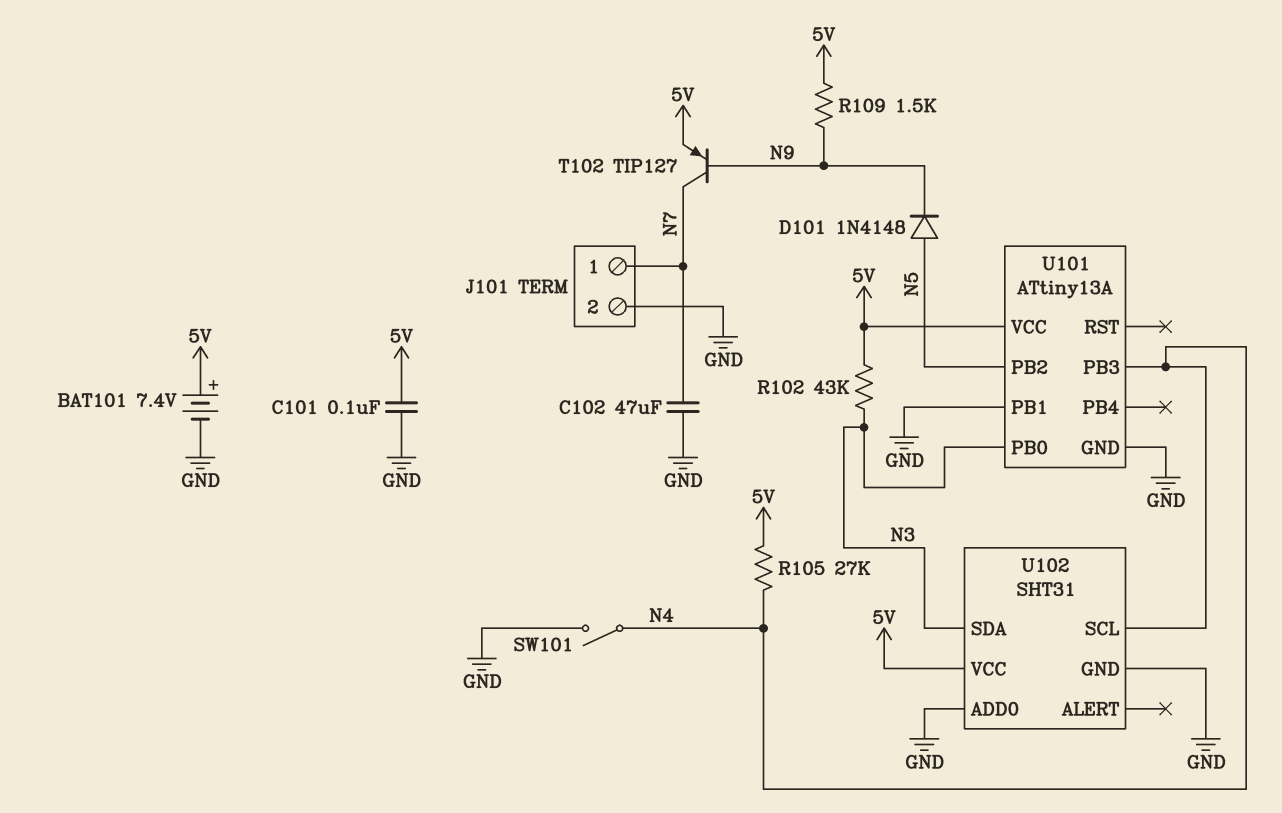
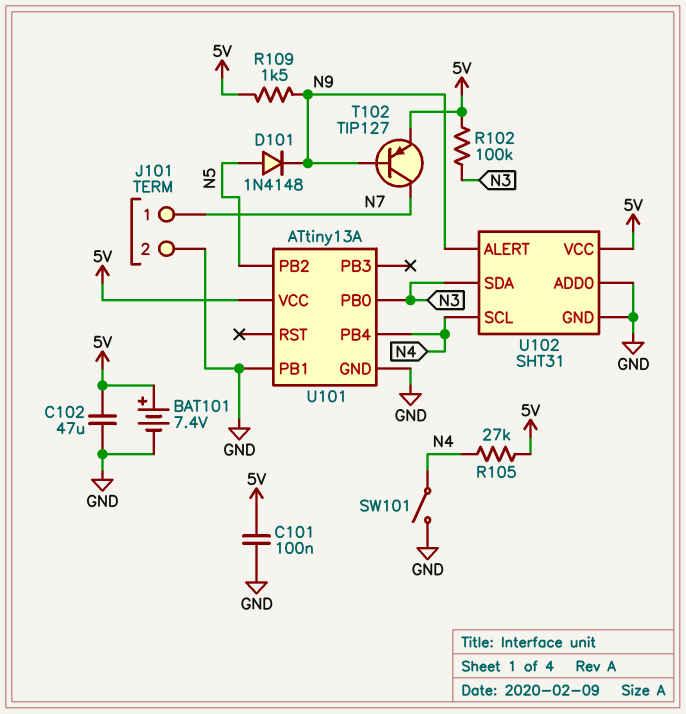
C102: 47uF (GND, N7) -> 47uF (5V, GND)
R102: 43k (5V, N3) -> 100k (5V, N3)
U101 pin PB3: N4 -> none
U101 pin PB4: none -> N4
U102 pin ALERT: none -> N9

